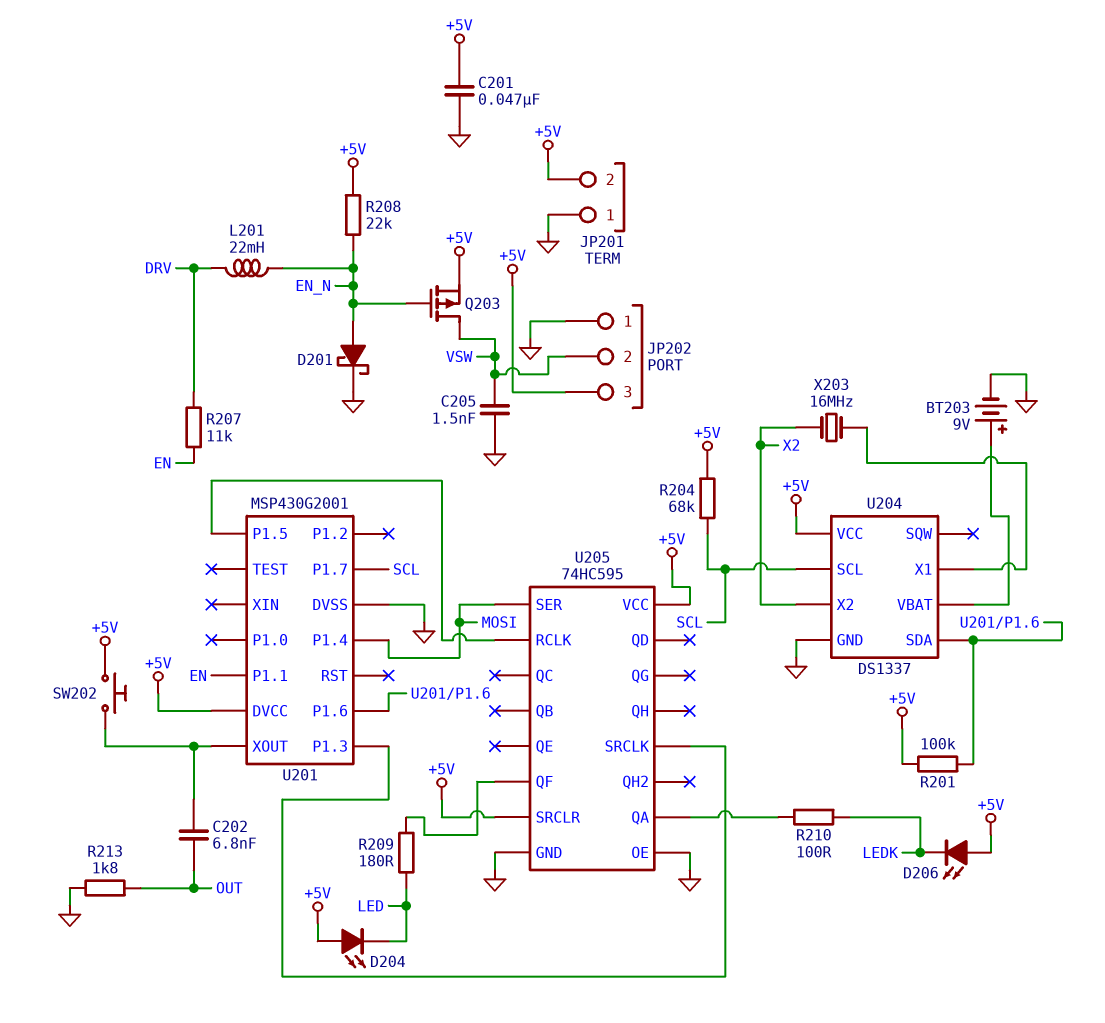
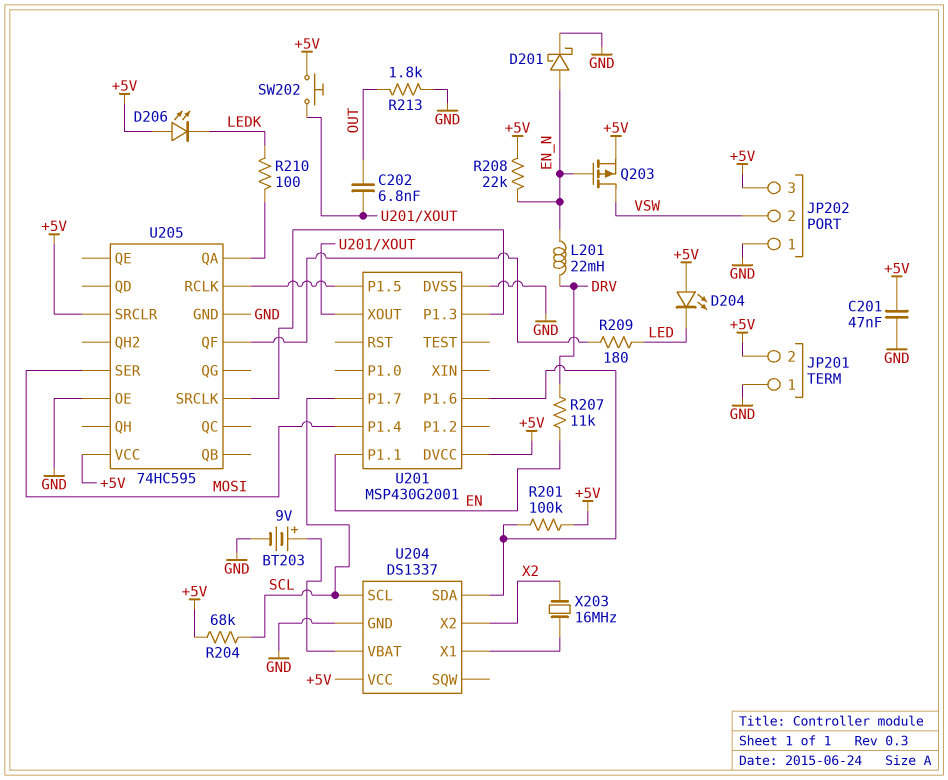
C205: 1.5nF (GND, VSW) -> none

